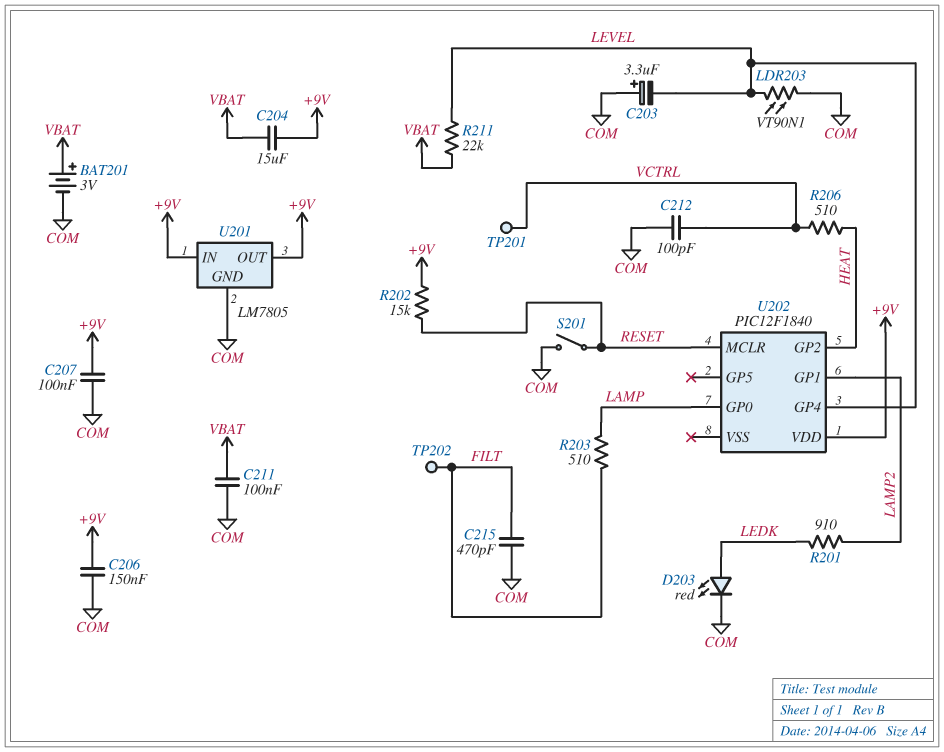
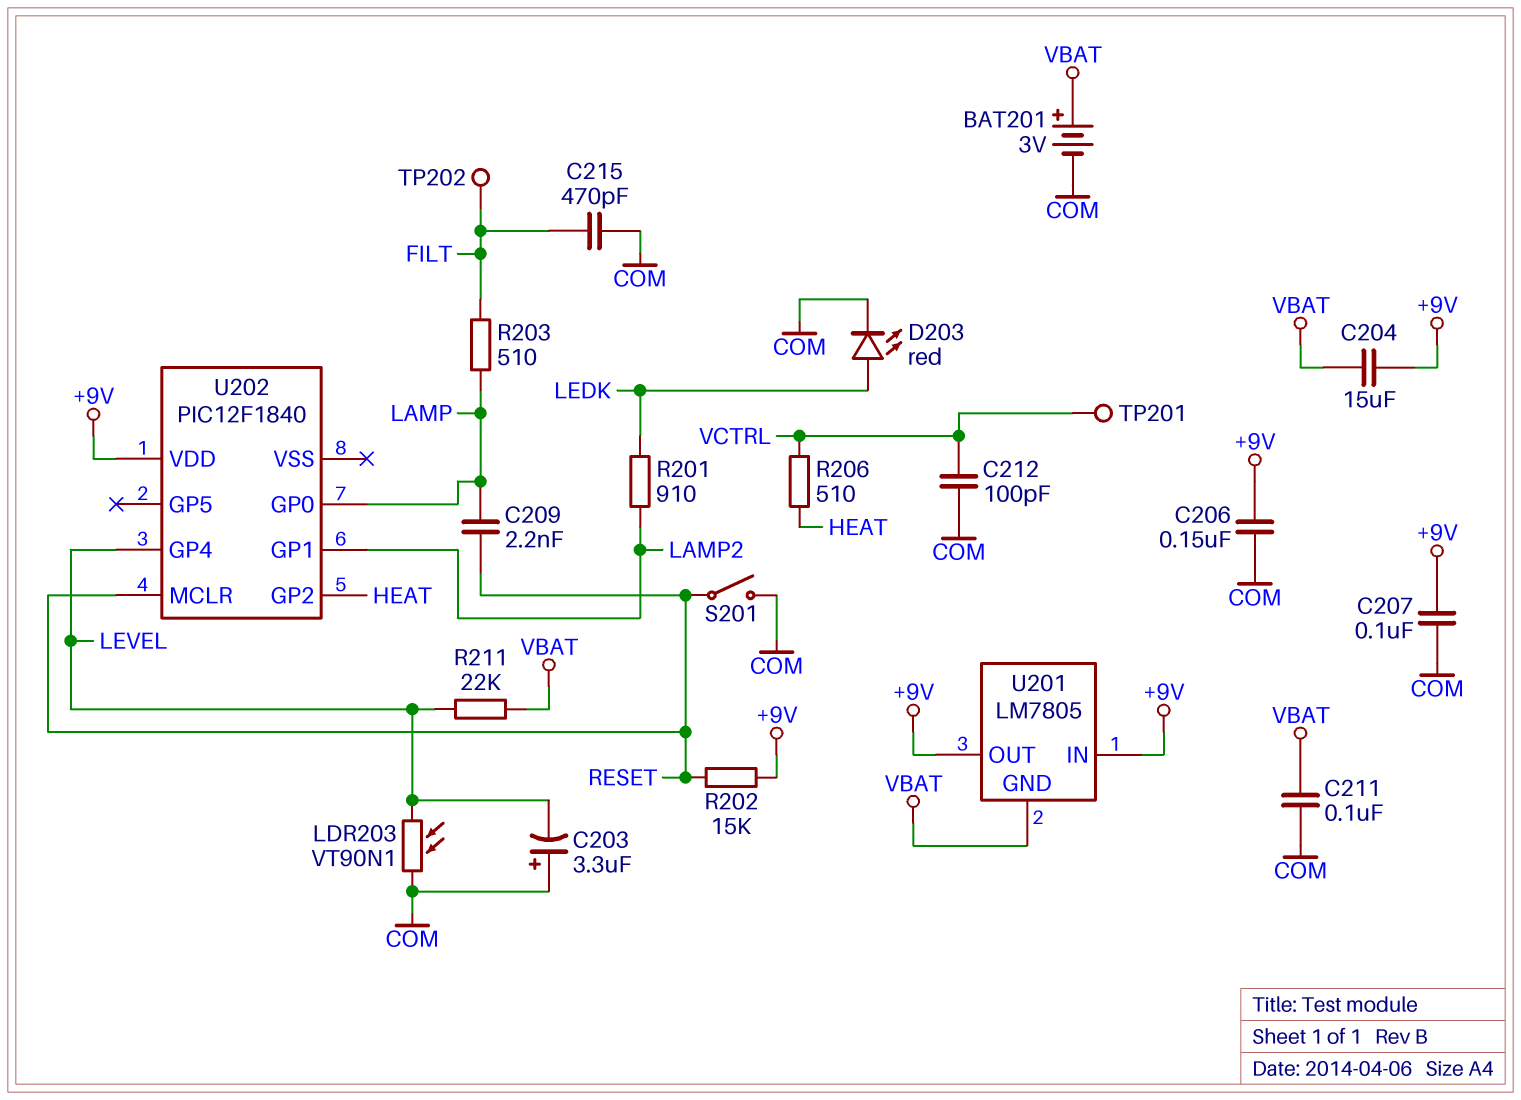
C209: none -> 2.2nF (LAMP, RESET)
U201 pin GND: COM -> VBAT

